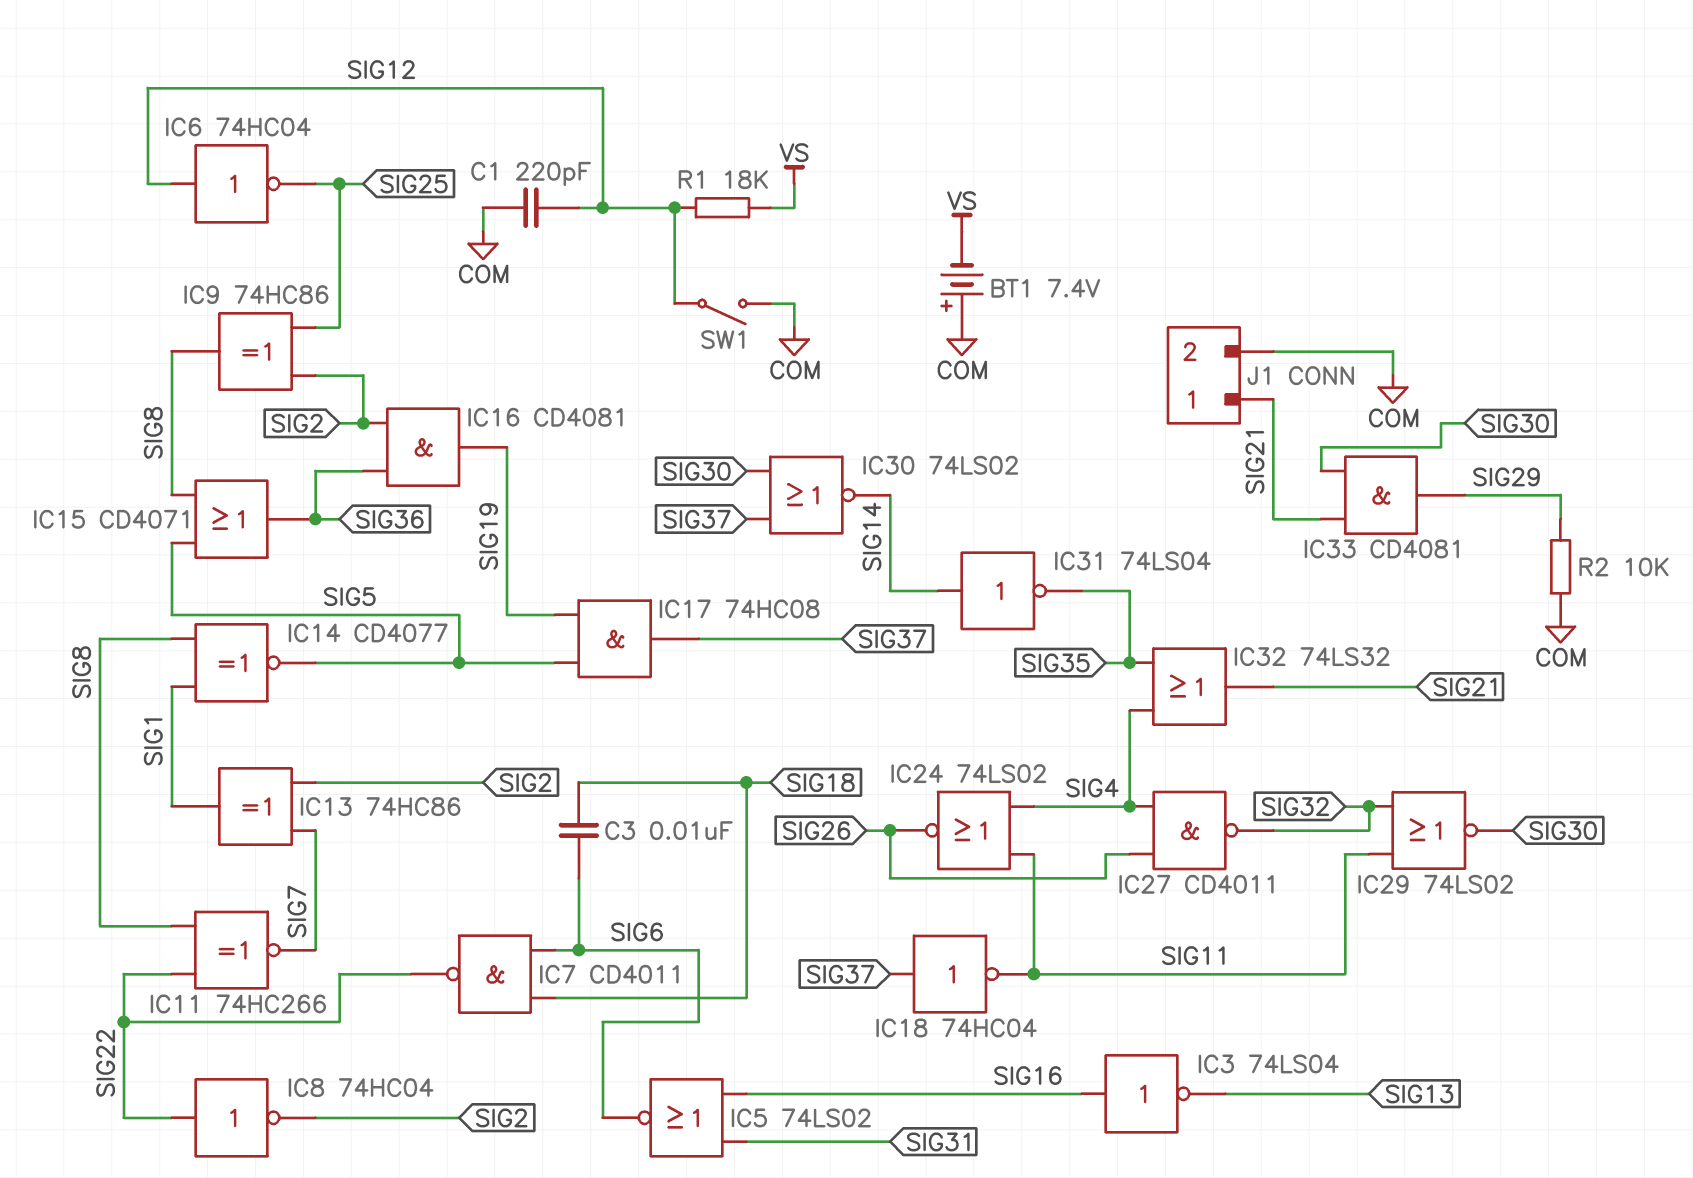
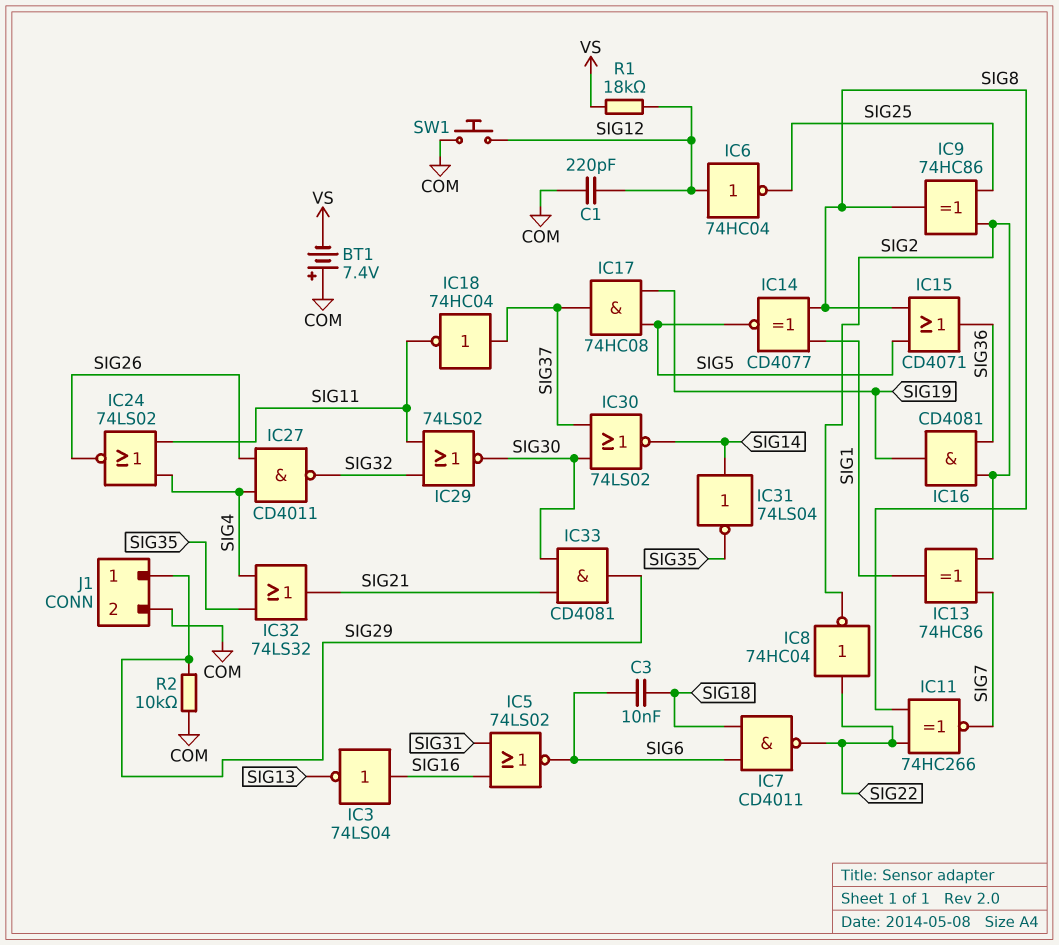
J1 pin 1: SIG21 -> SIG29
SW1: switch (COM, SIG12) -> button (COM, SIG12)

